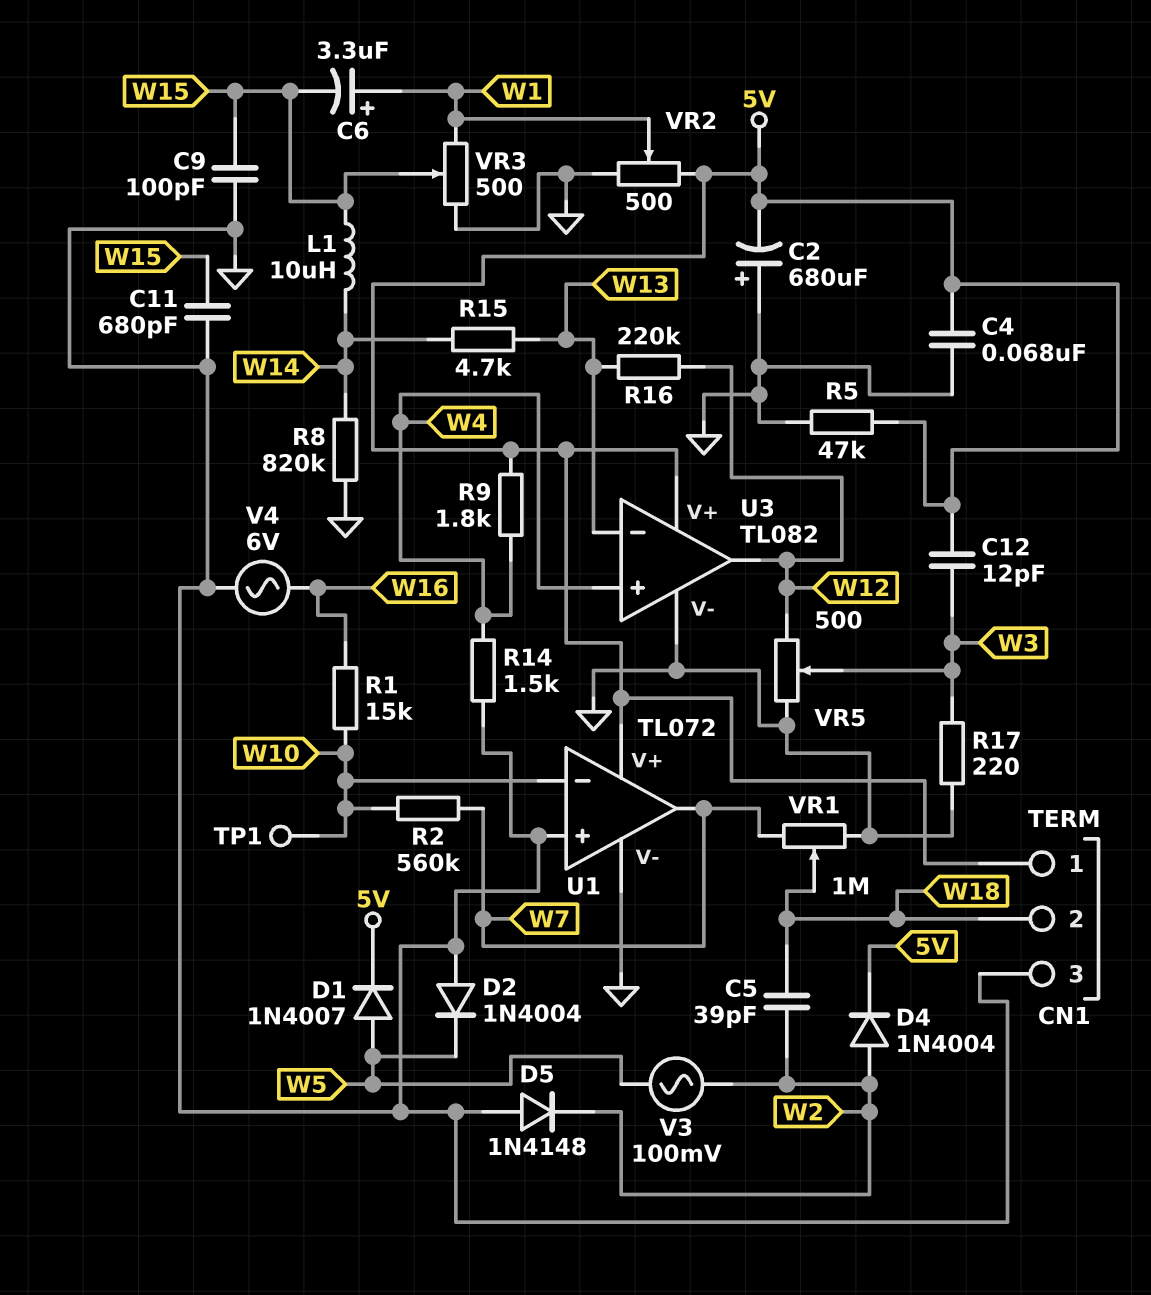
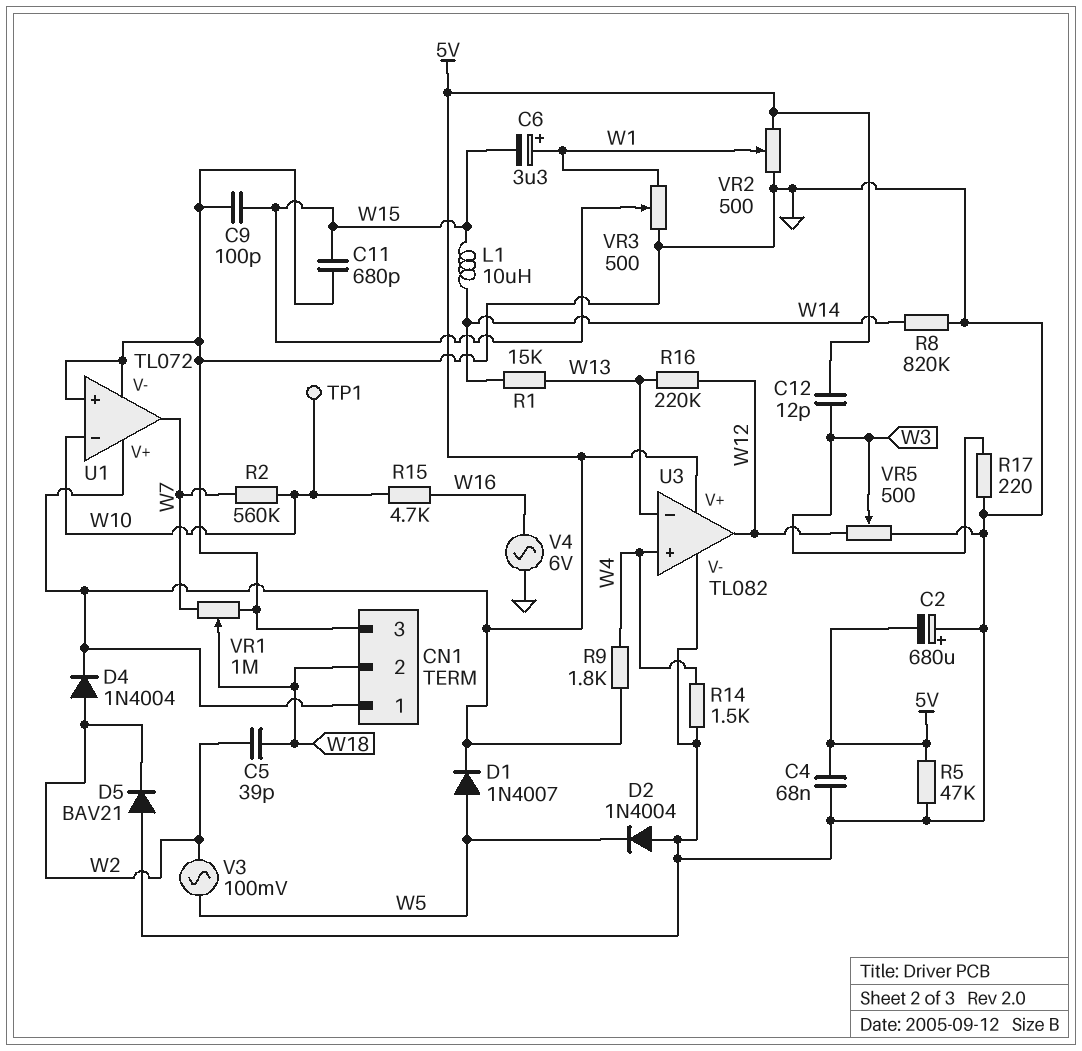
D5: diode 1N4148 (A GND, K W2) -> diode BAV21 (A GND, K W2)
R1: 15k (W10, W16) -> 15k (W13, W14)
R15: 4.7k (W13, W14) -> 4.7k (W10, W16)

